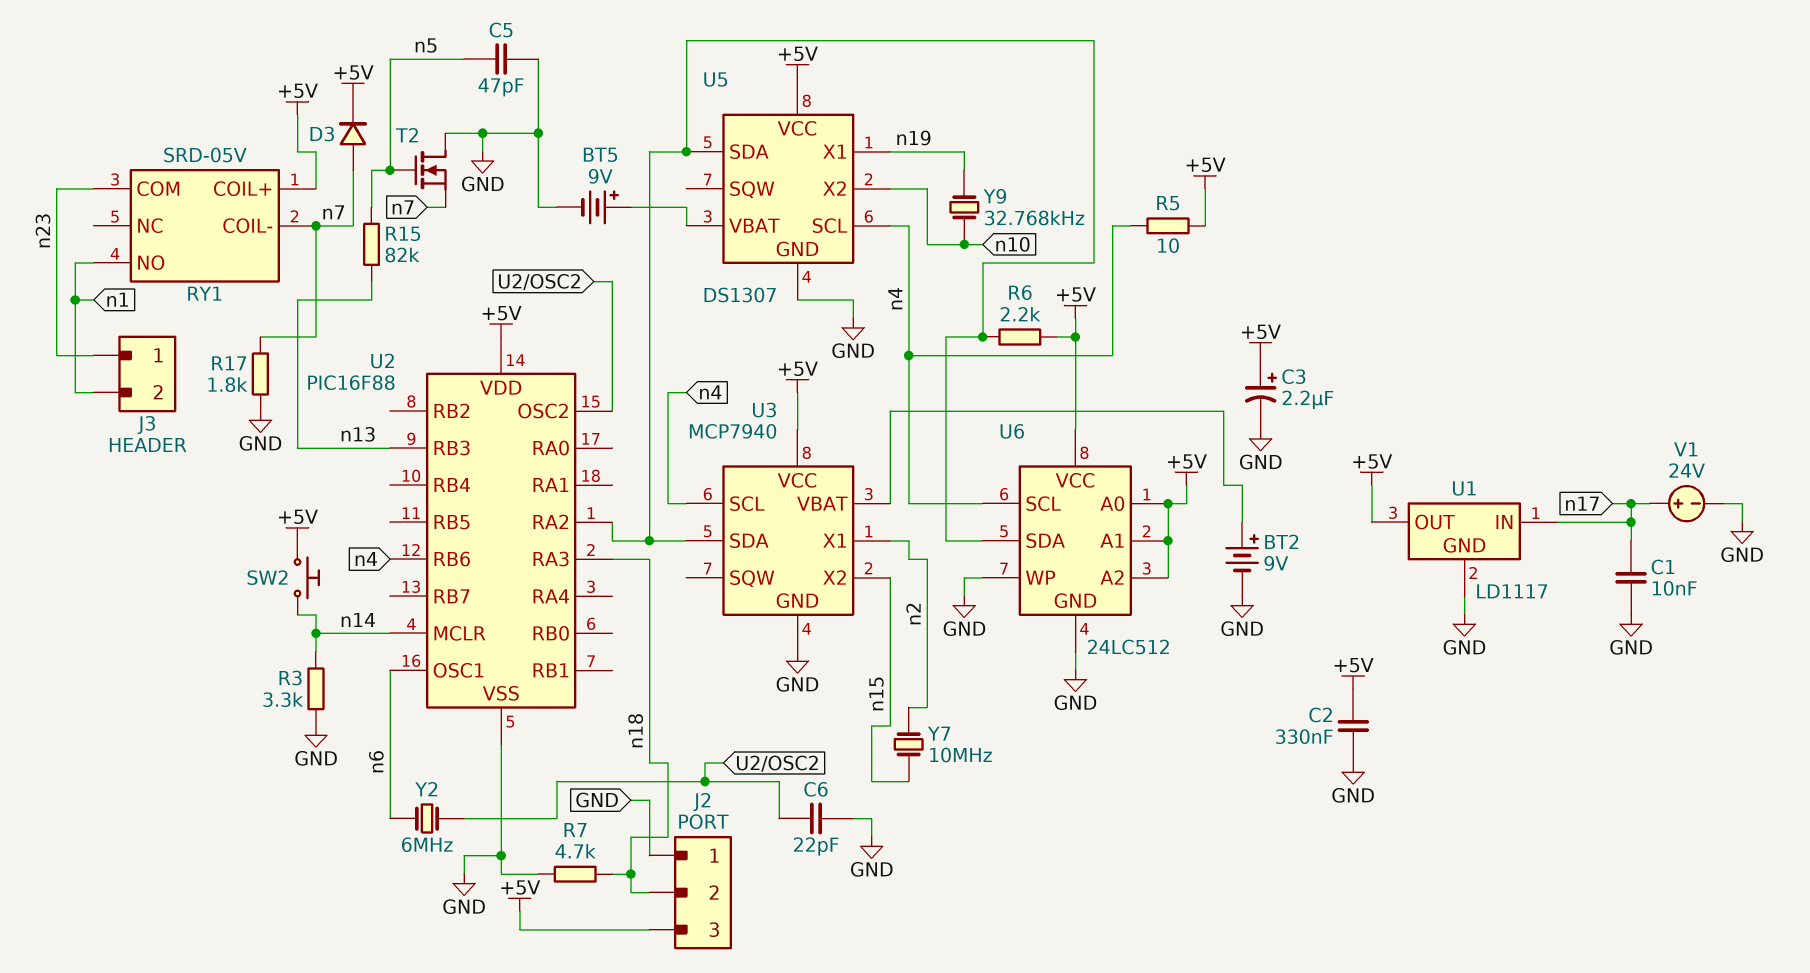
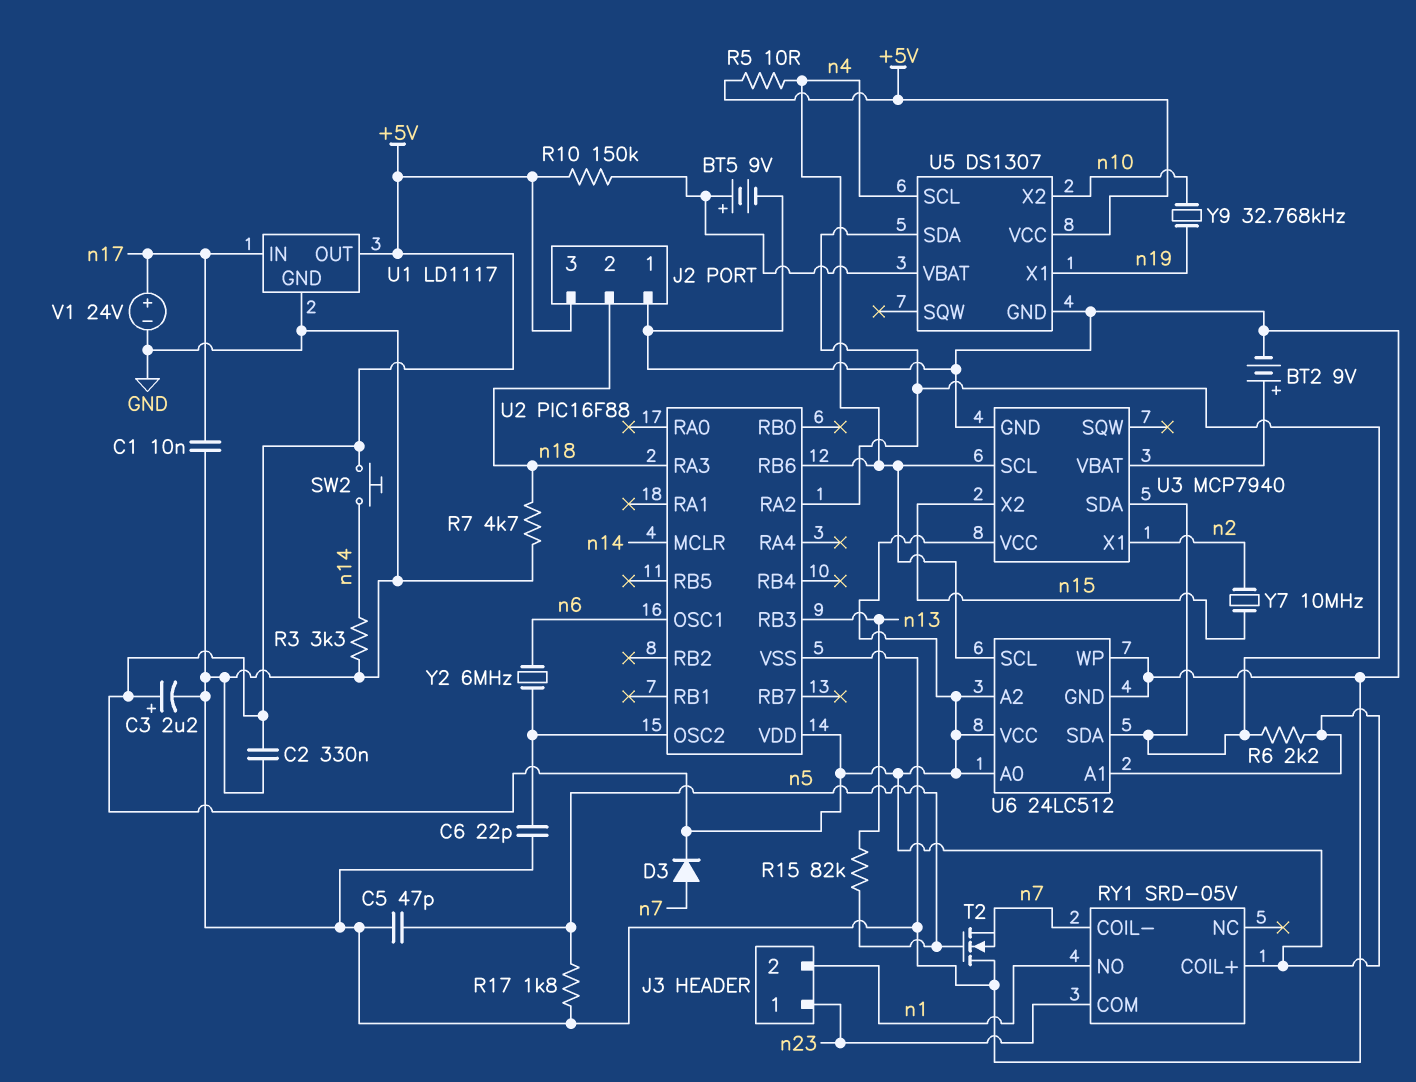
R10: none -> 150k (+5V, U5/VBAT)
R17: 1.8k (GND, n7) -> 1.8k (GND, n5)

